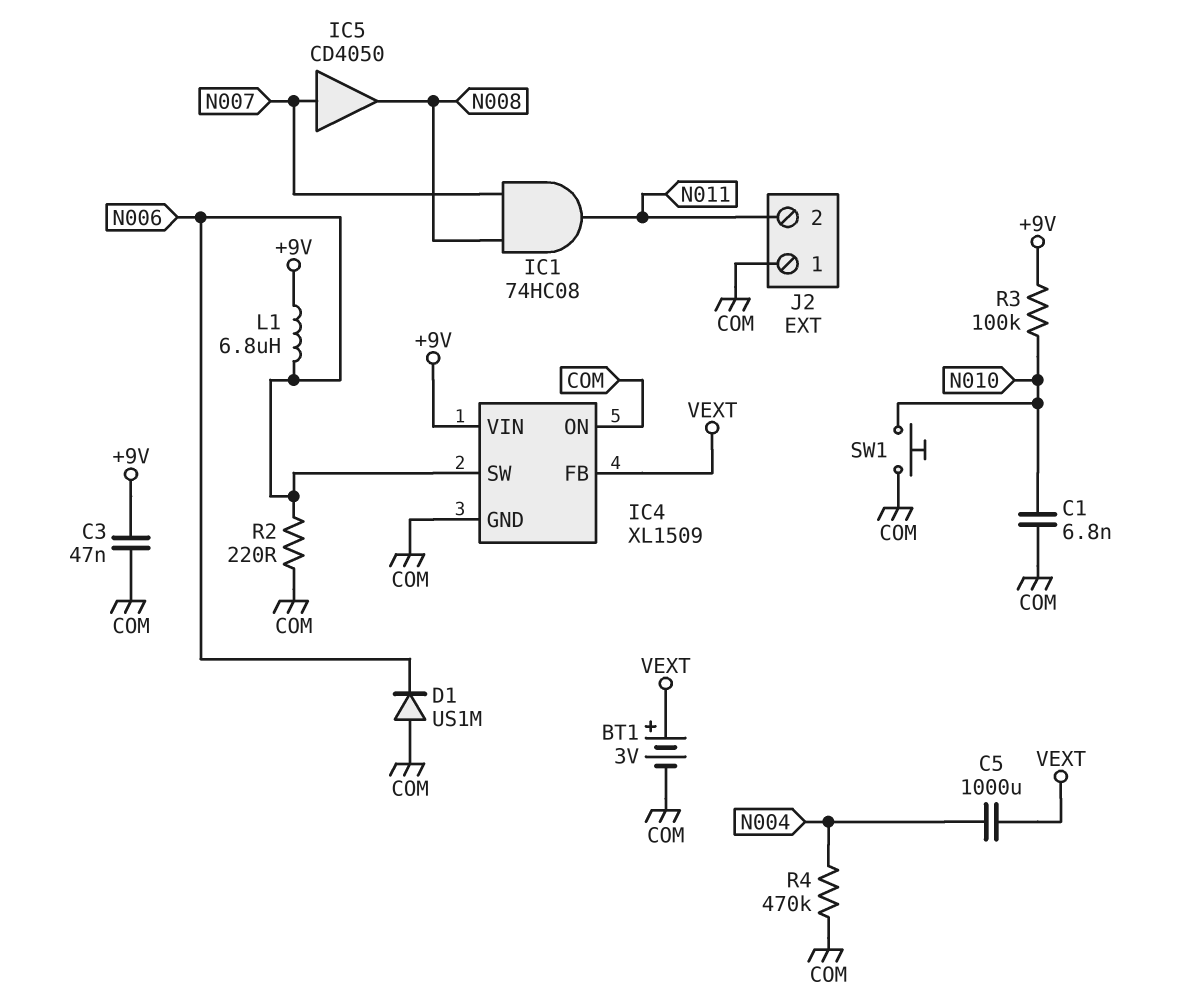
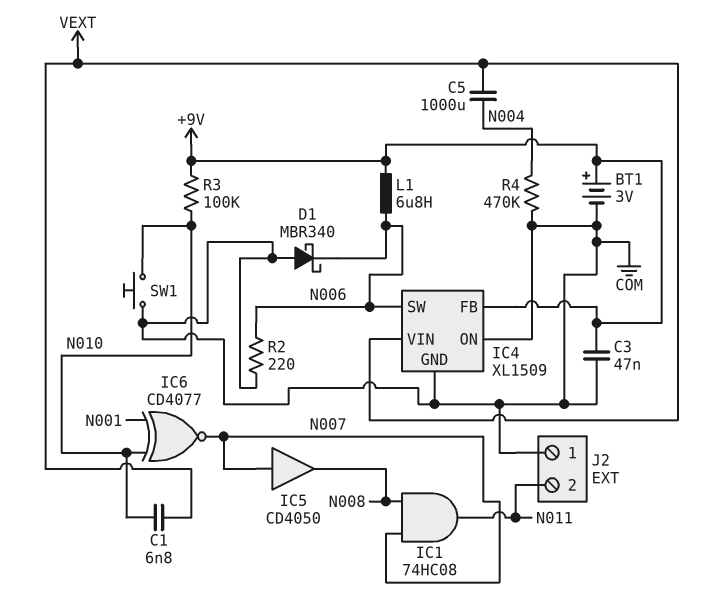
BT1: 3V (plus VEXT, minus COM) -> 3V (plus +9V, minus COM)
C1: 6.8nF (COM, N010) -> 6.8nF (N010, VEXT)
D1: diode US1M (A COM, K N006) -> schottky MBR340 (A COM, K N006)
IC4 pin FB: VEXT -> +9V
IC4 pin VIN: +9V -> VEXT
IC6: none -> XNOR CD4077 (in N001, in N010, out N007)

